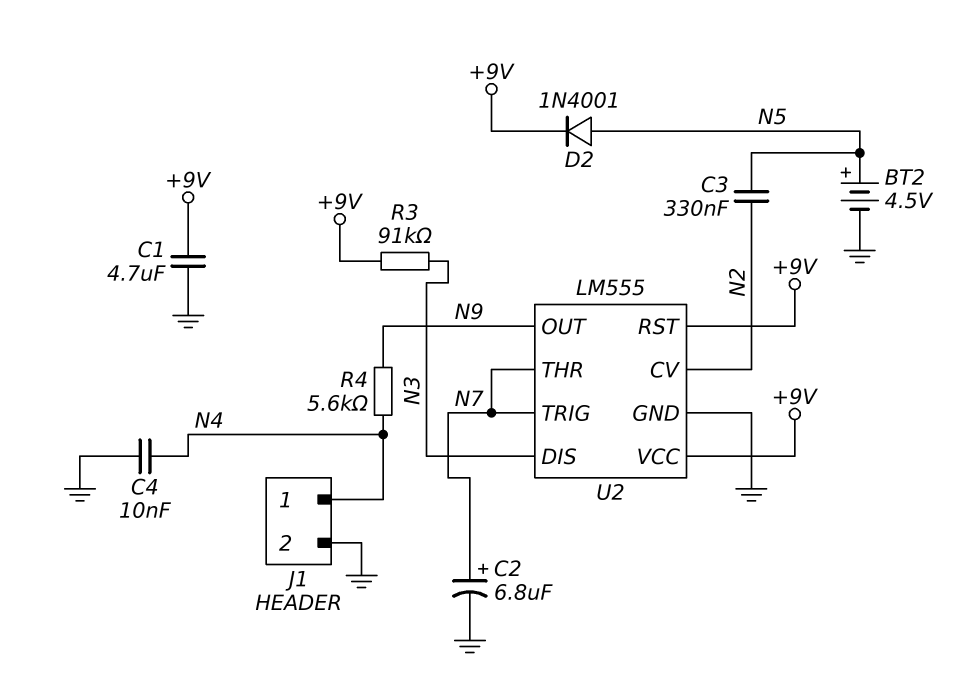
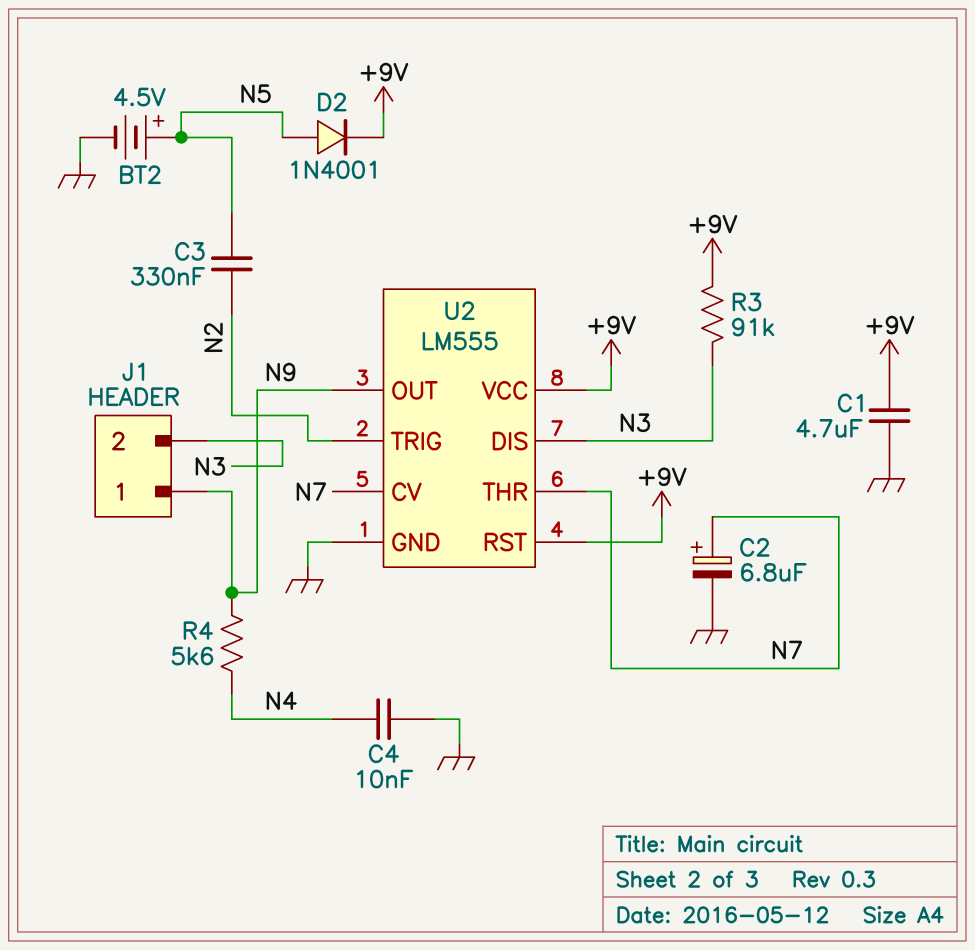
J1 pin 1: N4 -> N9
J1 pin 2: GND -> N3
U2 pin CV: N2 -> N7
U2 pin TRIG: N7 -> N2

